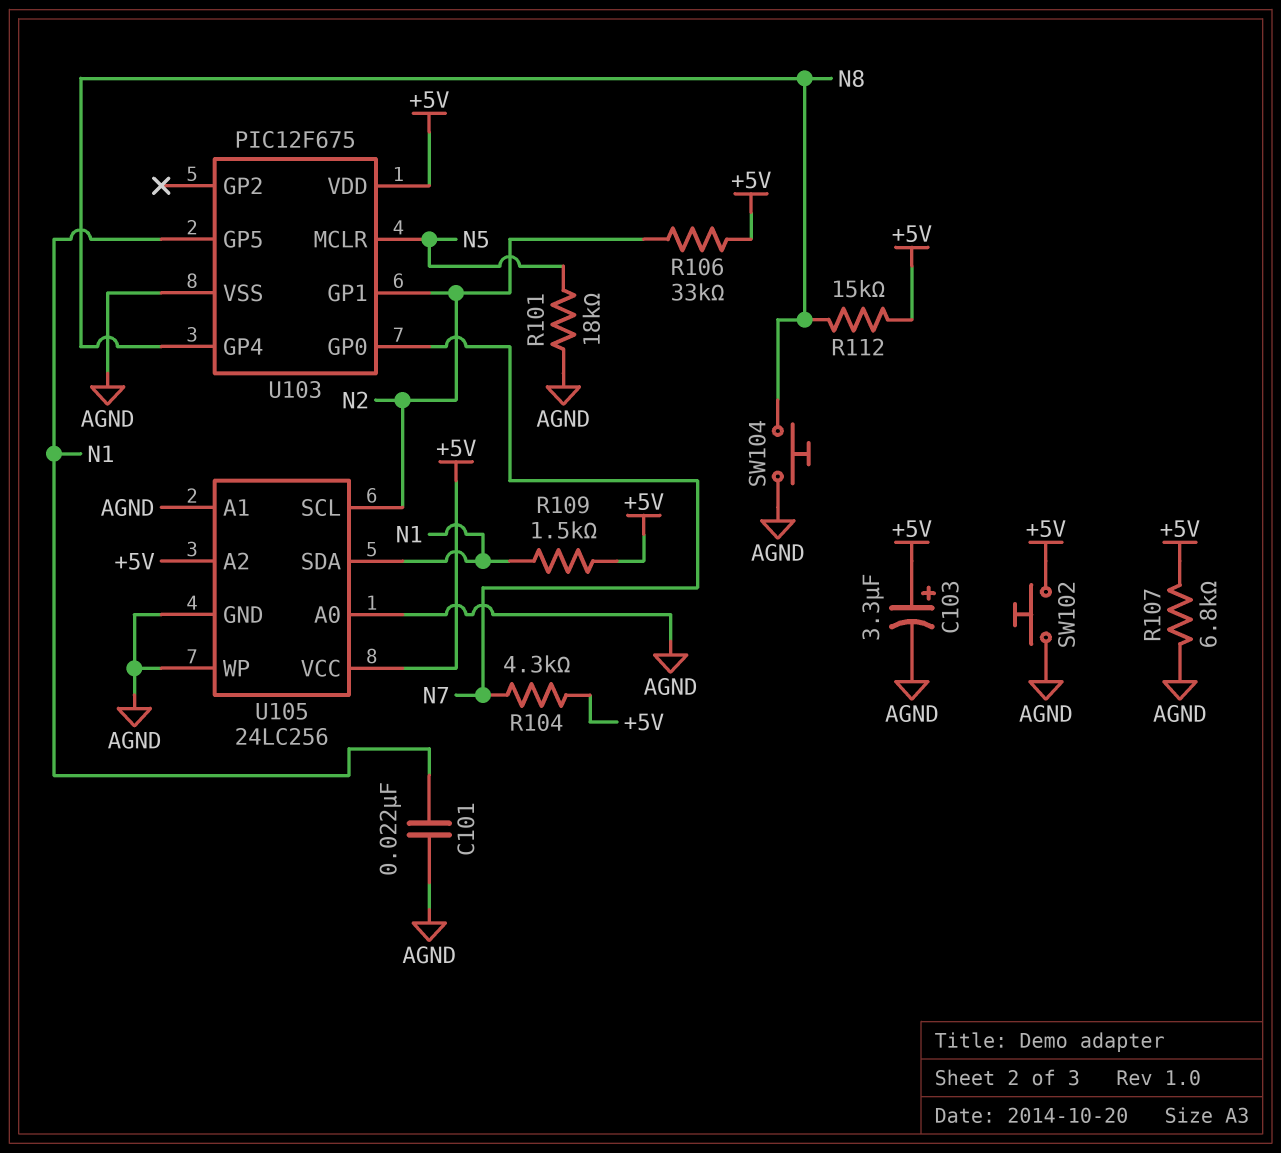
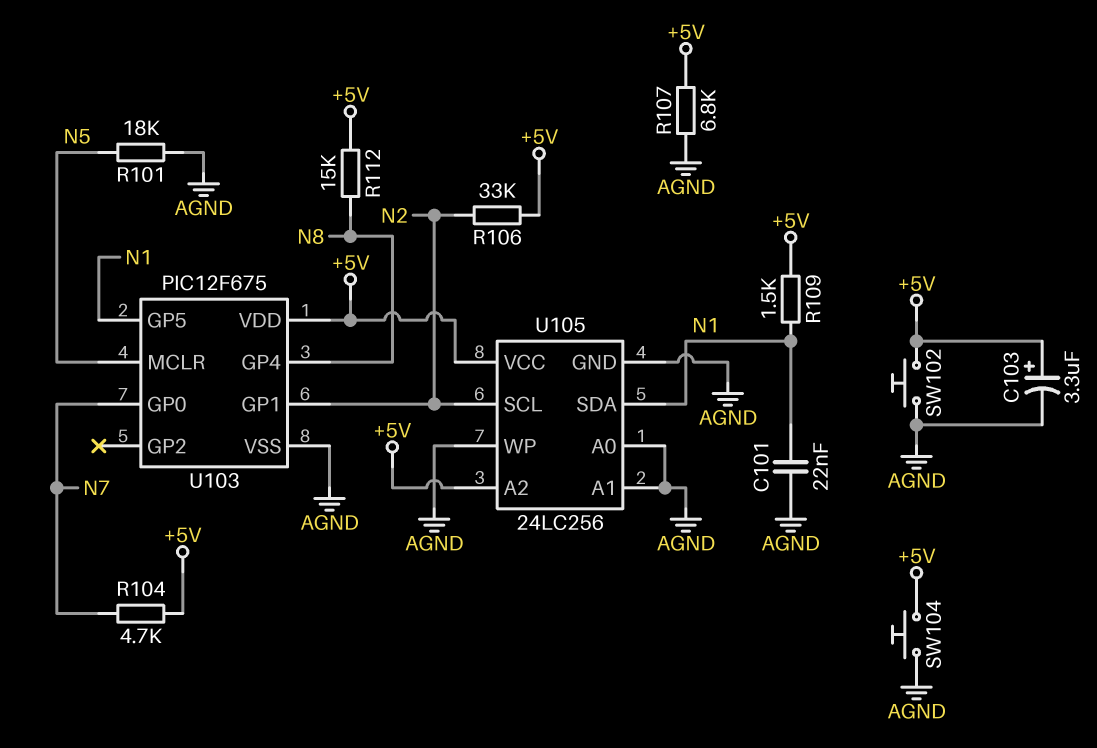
R104: 4.3k (+5V, N7) -> 4.7k (+5V, N7)
SW104: button (AGND, N8) -> button (+5V, AGND)

